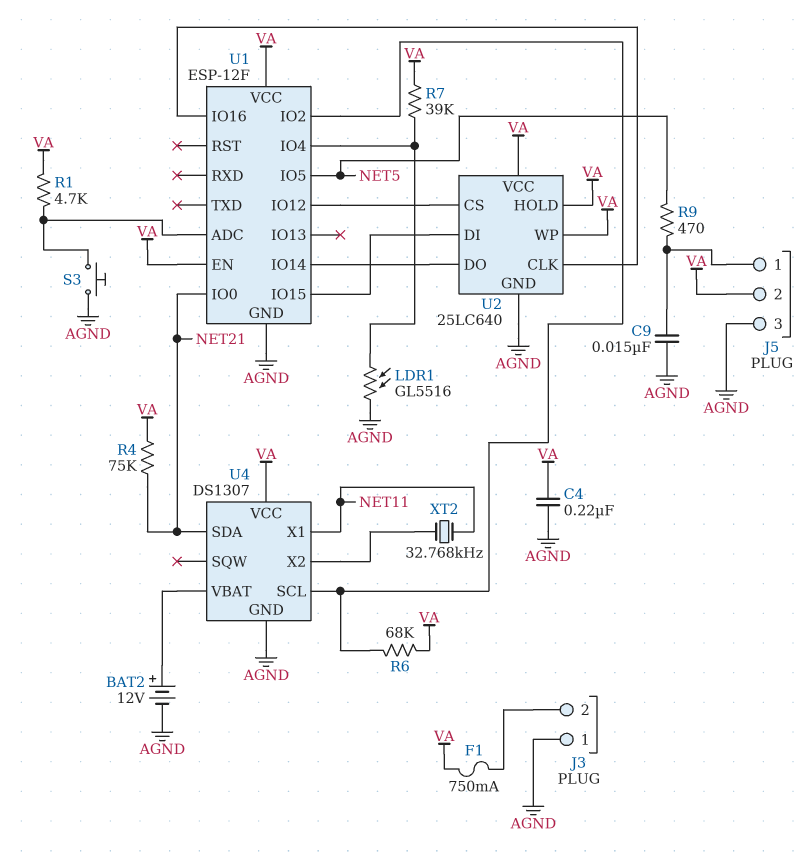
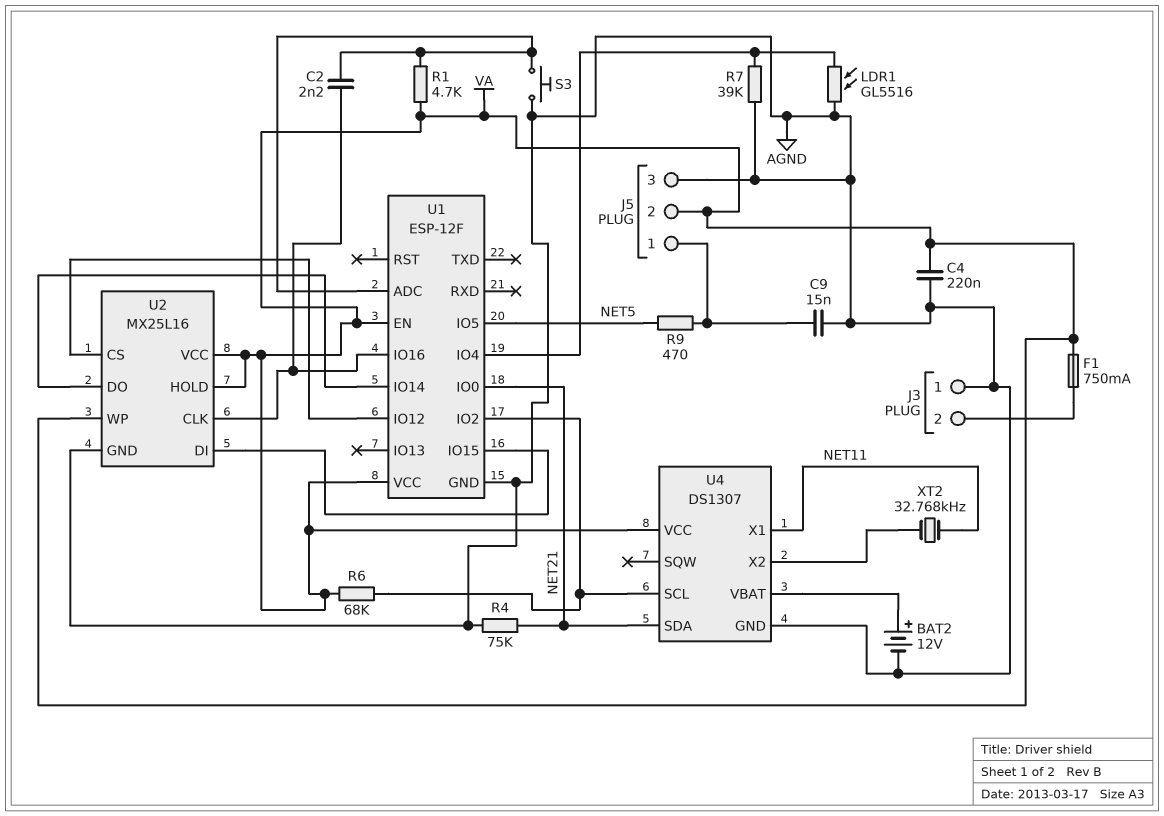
C2: none -> 2.2nF (U1/ADC, U1/IO16)
R4: 75k (NET21, VA) -> 75k (AGND, NET21)
R7: 39k (U1/IO4, VA) -> 39k (AGND, U1/IO4)
U2: 25LC640 -> MX25L16

